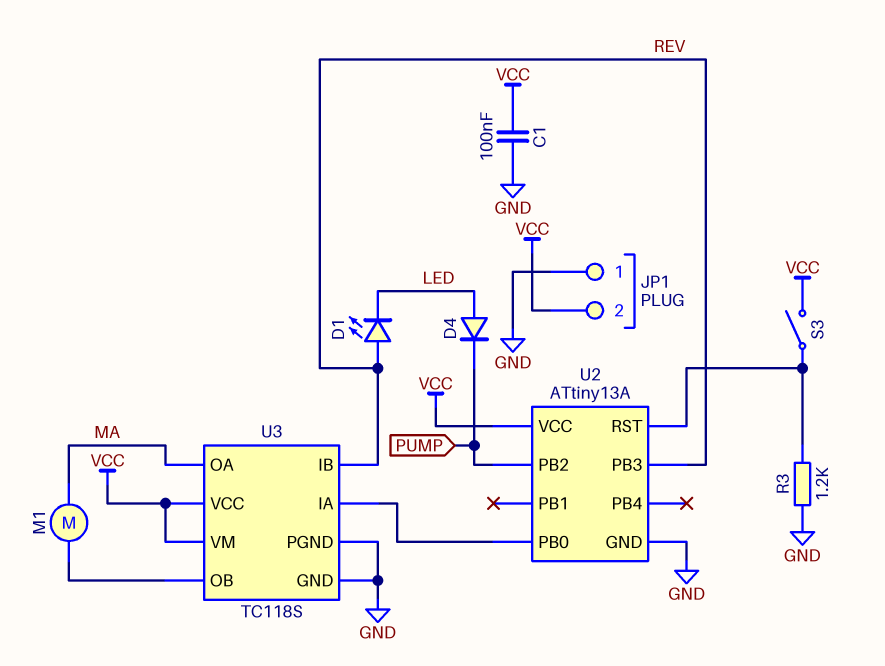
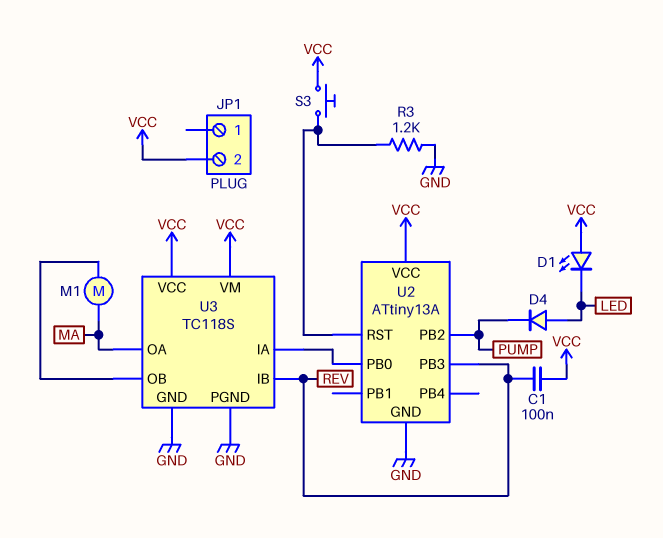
C1: 100nF (GND, VCC) -> 100nF (REV, VCC)
D1: LED (A REV, K LED) -> LED (A VCC, K LED)
JP1 pin 1: GND -> none
S3: switch (U2/RST, VCC) -> button (U2/RST, VCC)

